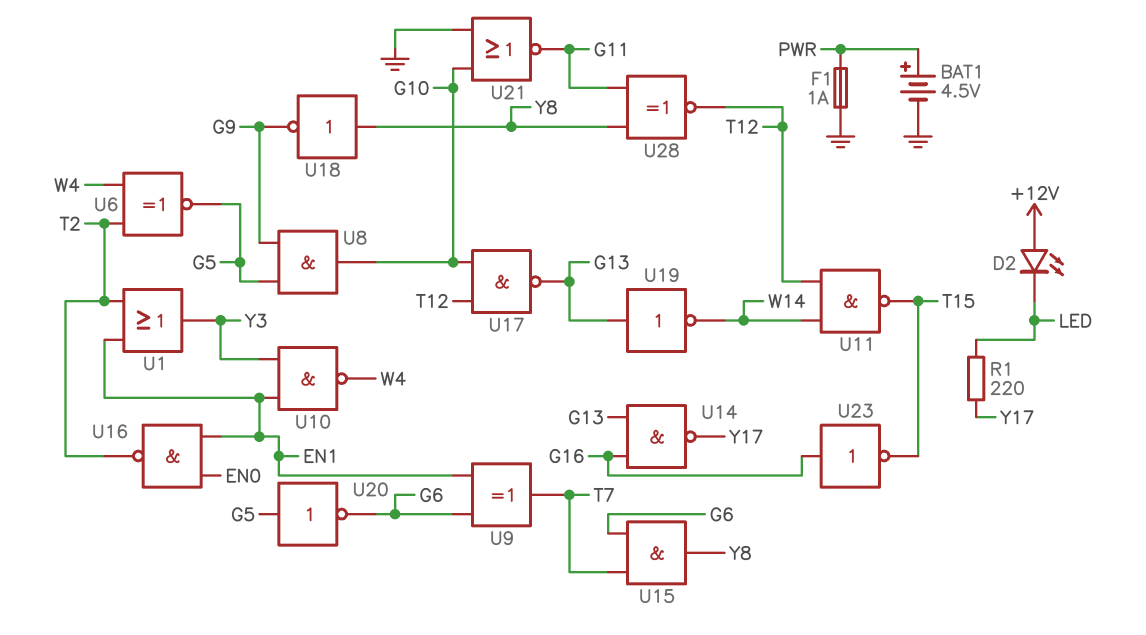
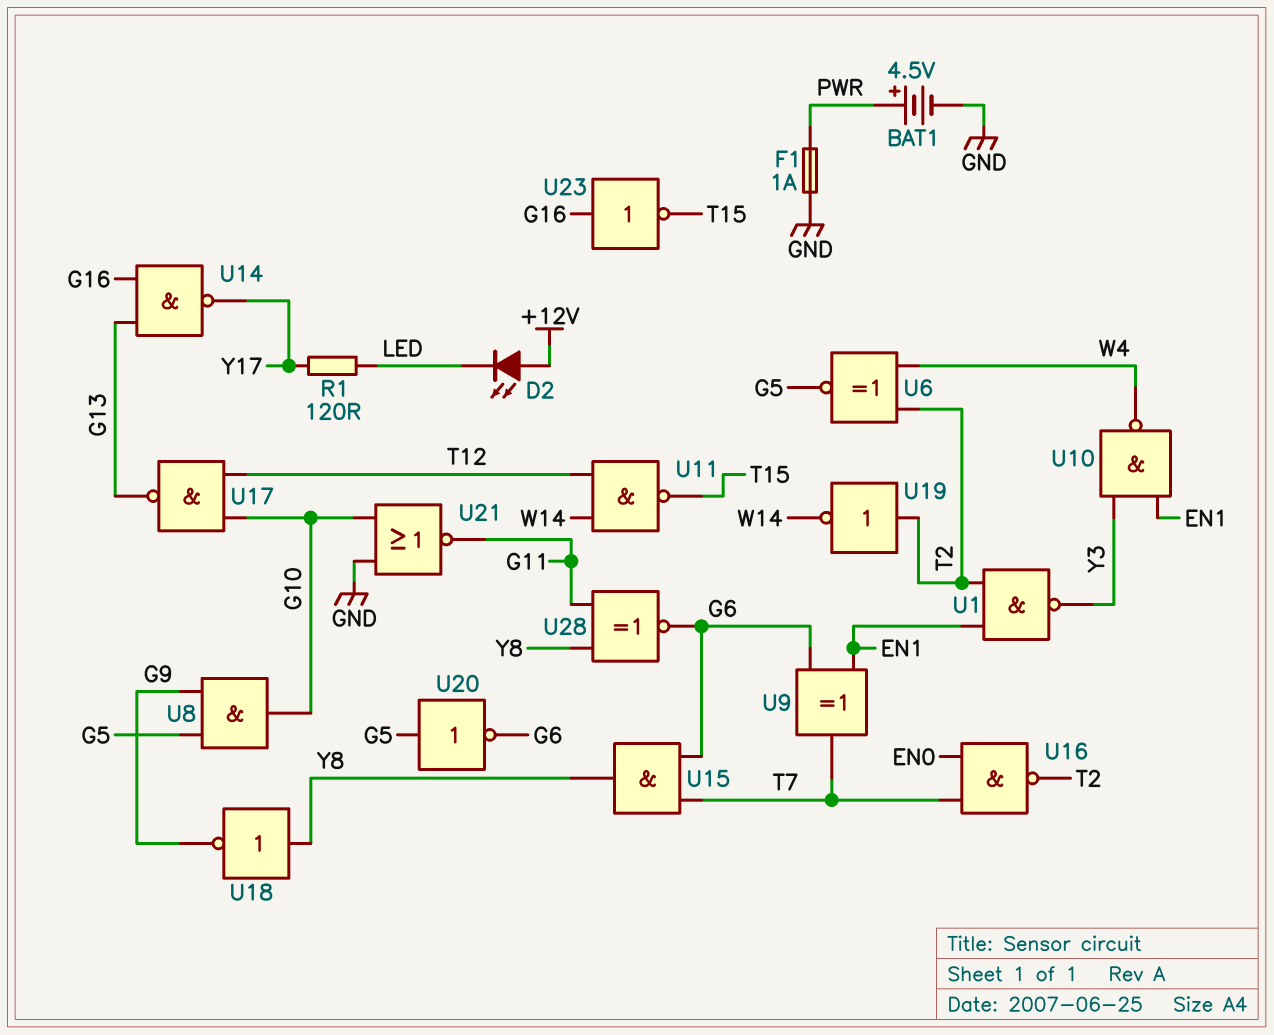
R1: 220 (LED, Y17) -> 120 (LED, Y17)
U1: OR (in EN1, in T2, out Y3) -> NAND (in EN1, in T2, out Y3)
U16: NAND (in EN0, in EN1, out T2) -> NAND (in EN0, in T7, out T2)
U19: NOT (in G13, out W14) -> NOT (in T2, out W14)
U28: XNOR (in G11, in Y8, out T12) -> XNOR (in G11, in Y8, out G6)

